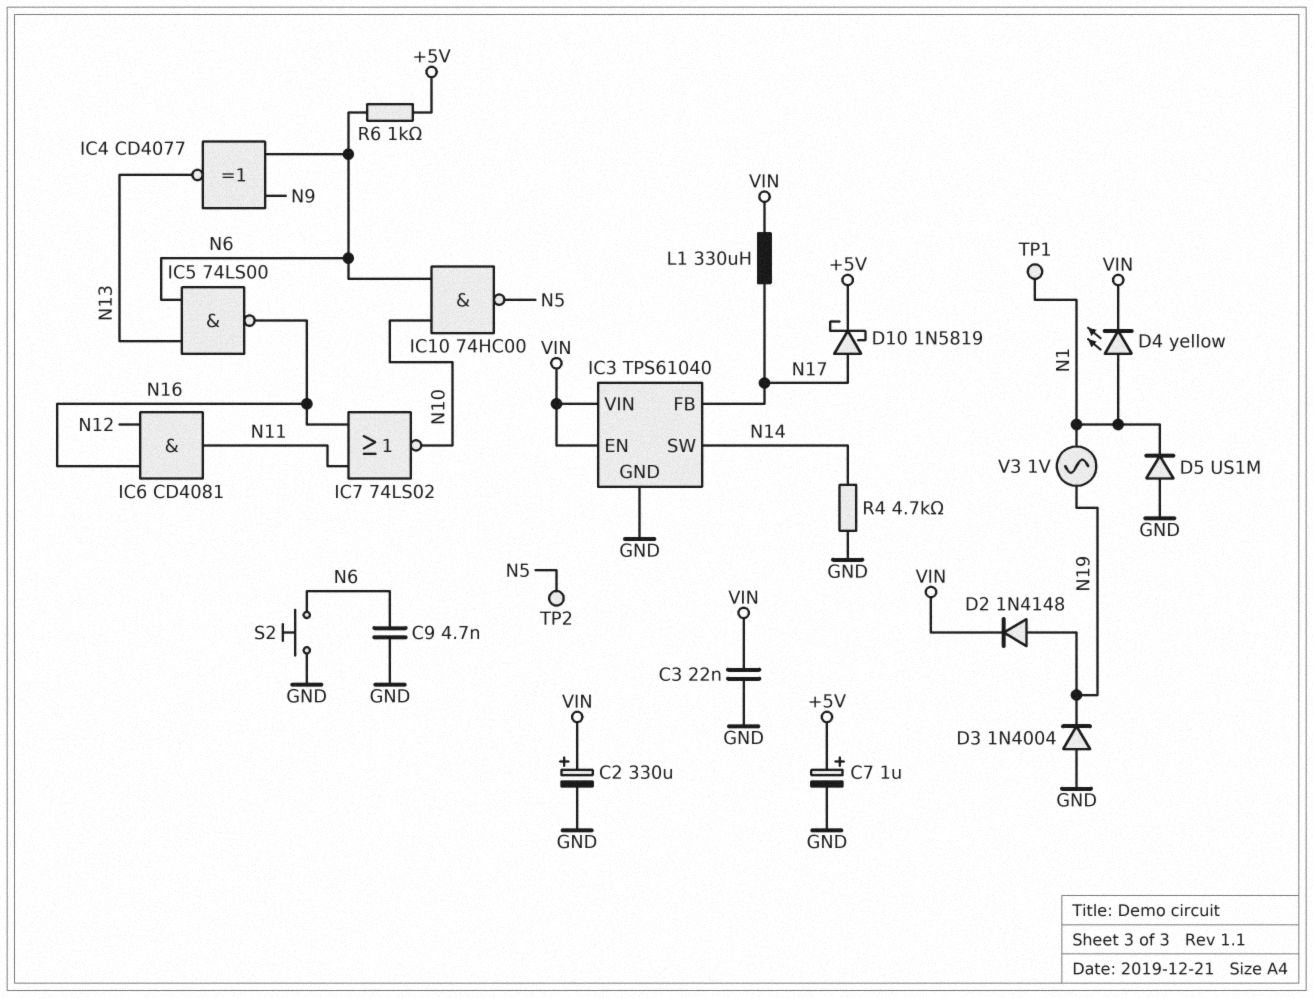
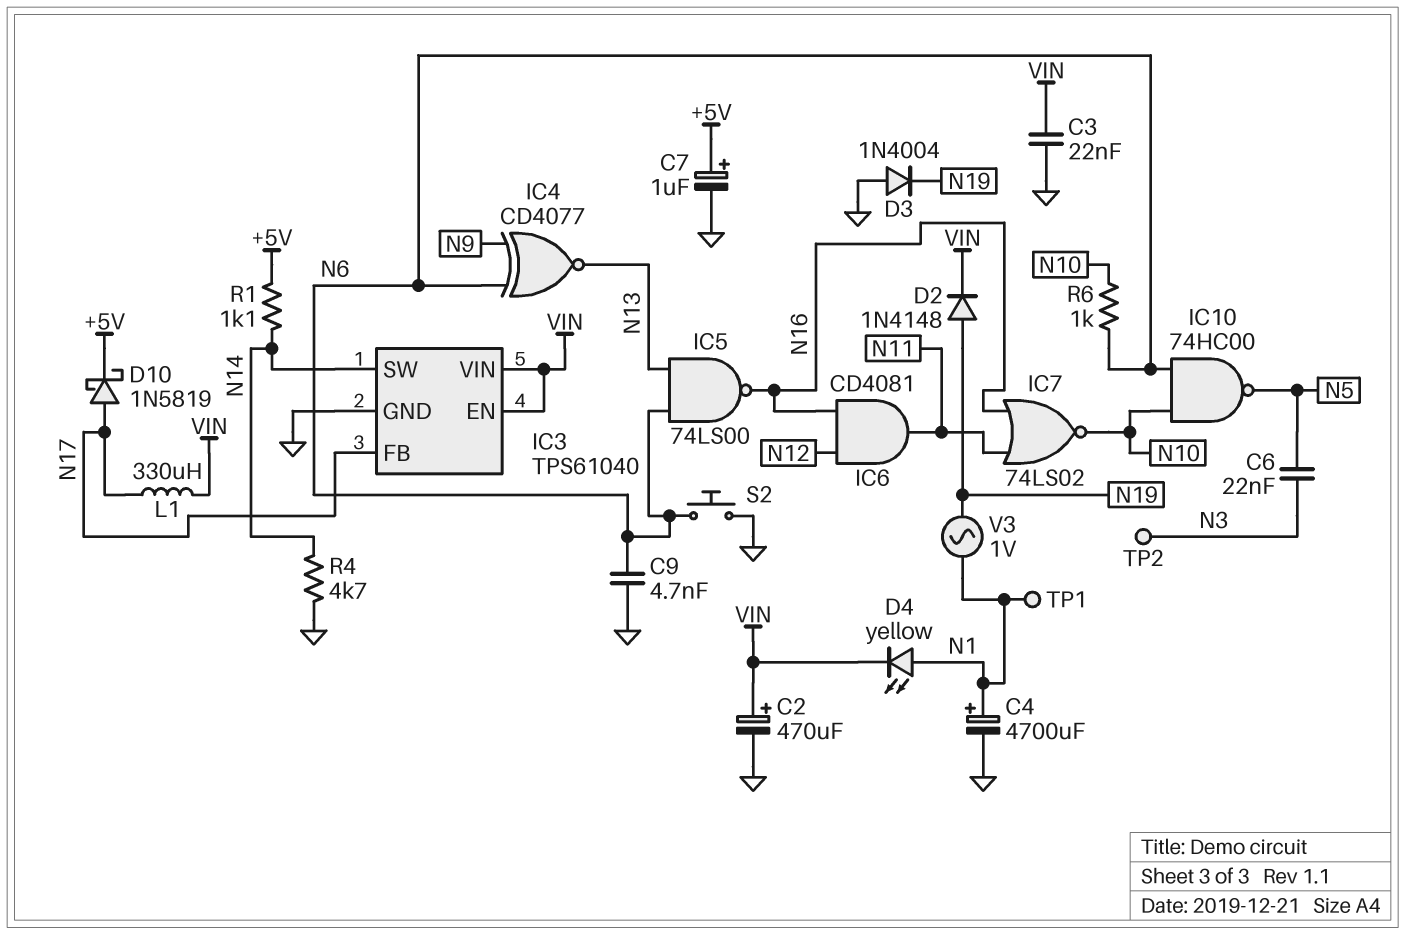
C2: 330uF (plus VIN, minus GND) -> 470uF (plus VIN, minus GND)
C4: none -> 4700uF (plus N1, minus GND)
C6: none -> 22nF (N3, N5)
D5: diode US1M (A GND, K N1) -> none
R1: none -> 1.1k (+5V, N14)
R6: 1k (+5V, N6) -> 1k (N6, N10)
TP2: test point (N5) -> test point (N3)

